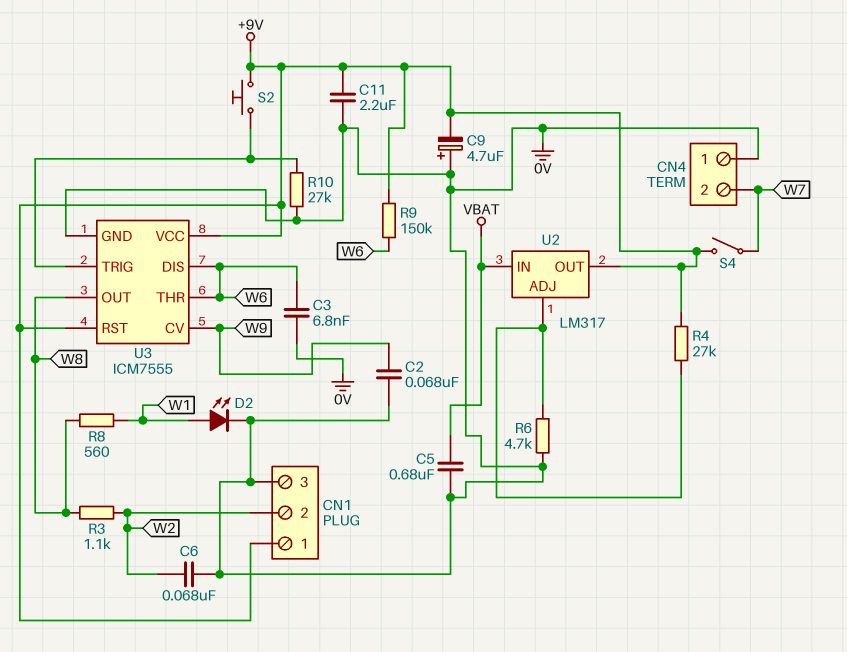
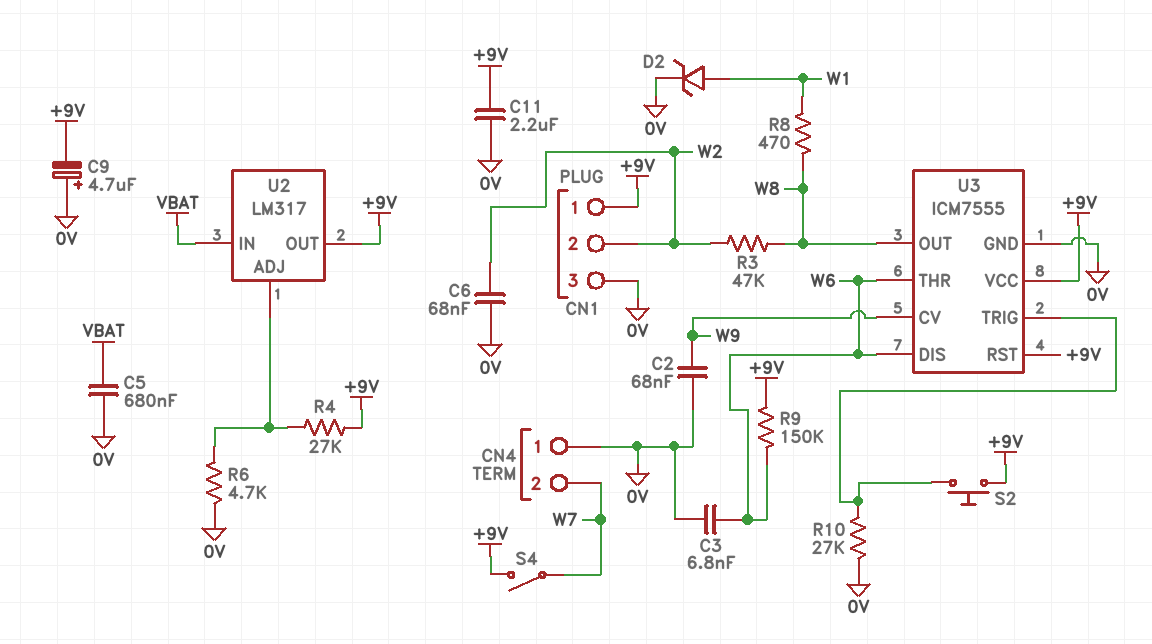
D2: LED (A W1, K 0V) -> zener (A W1, K 0V)
R3: 1.1k (W2, W8) -> 47k (W2, W8)
R8: 560 (W1, W8) -> 470 (W1, W8)

